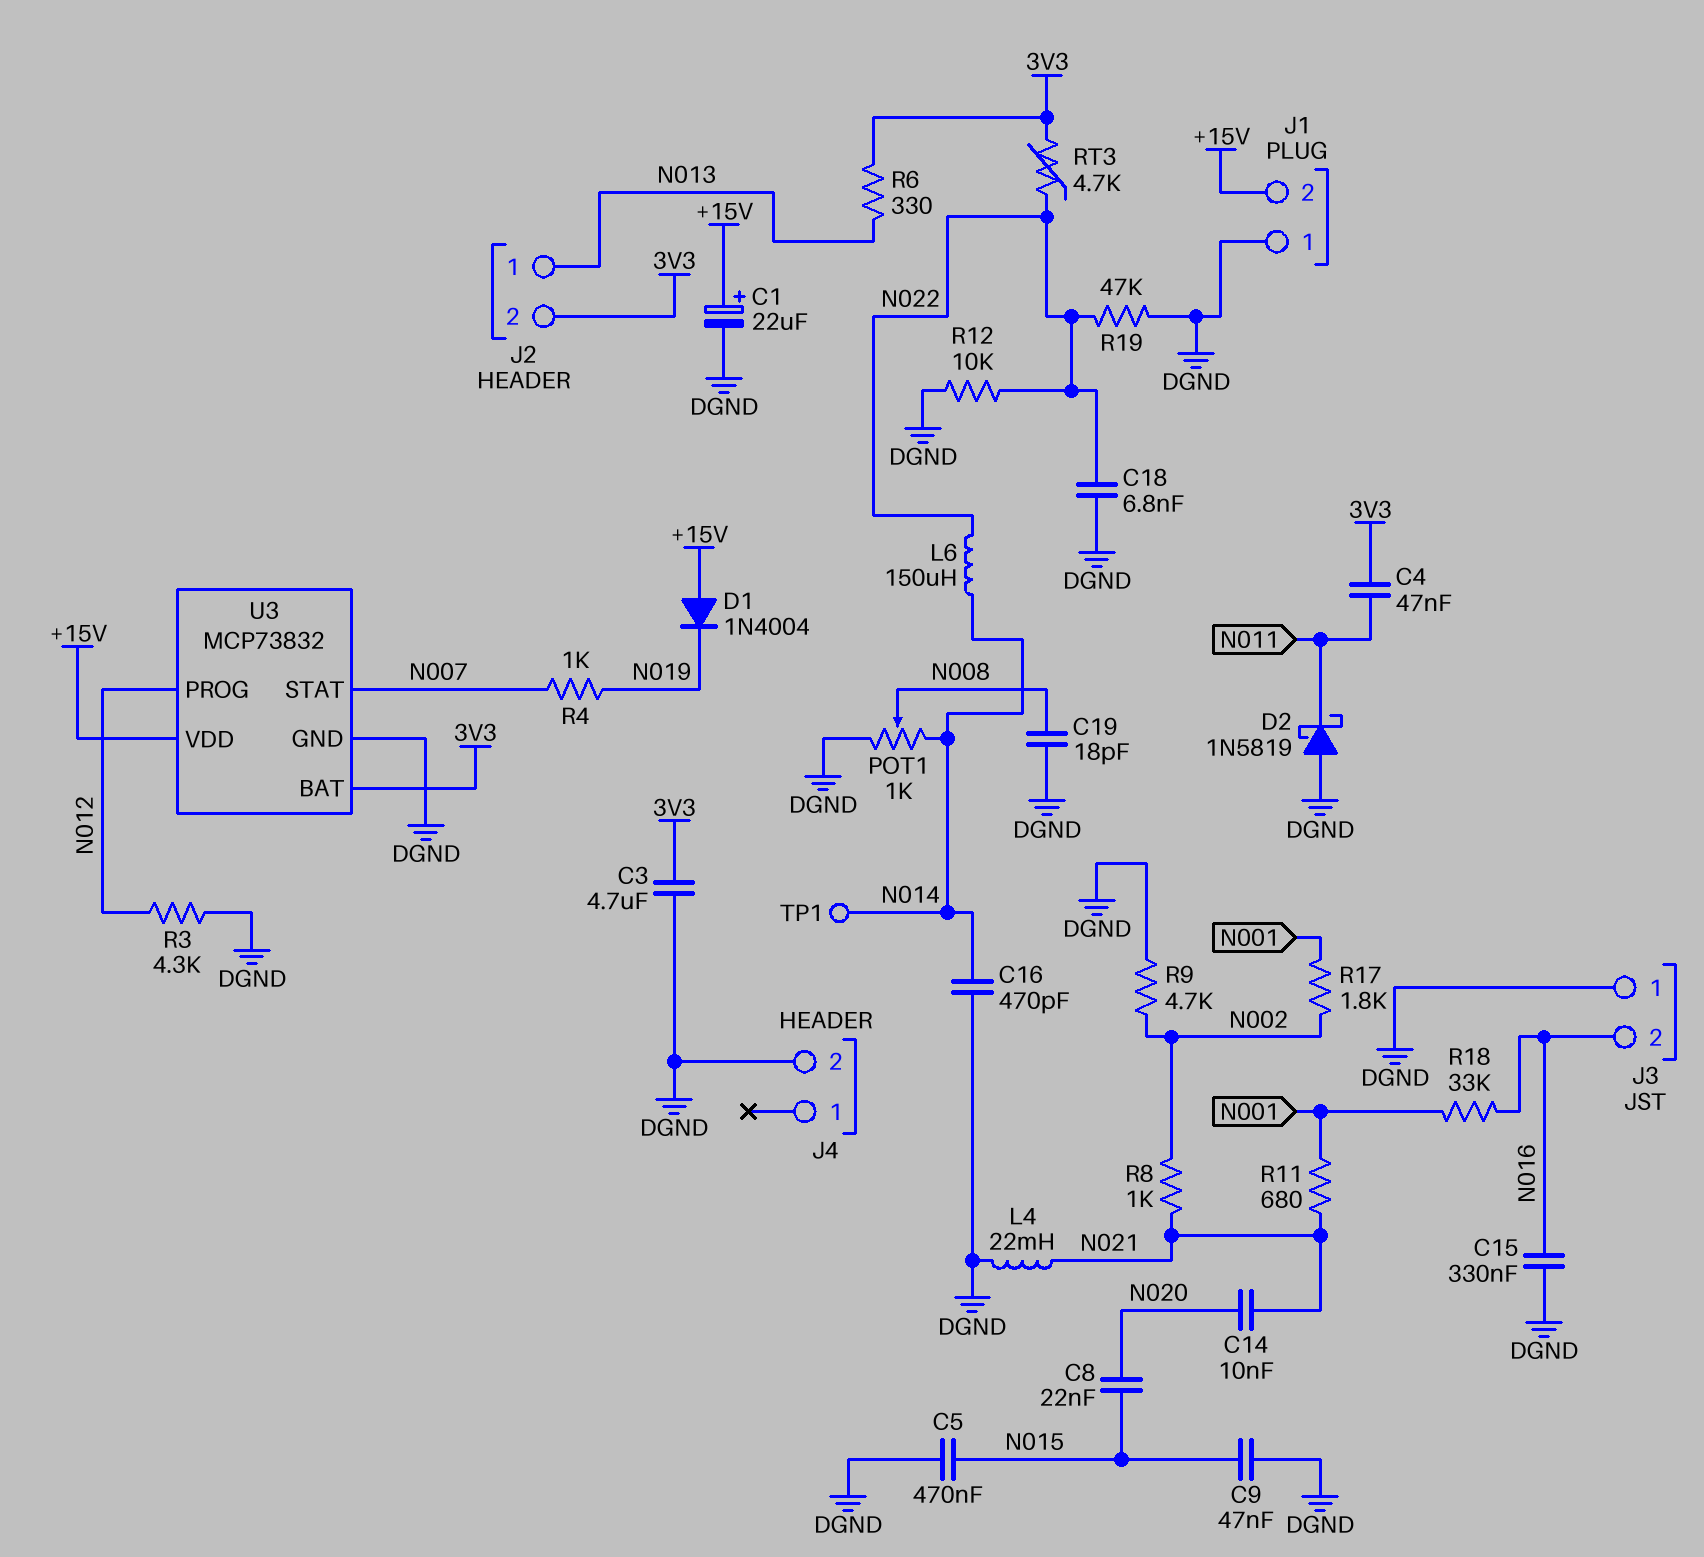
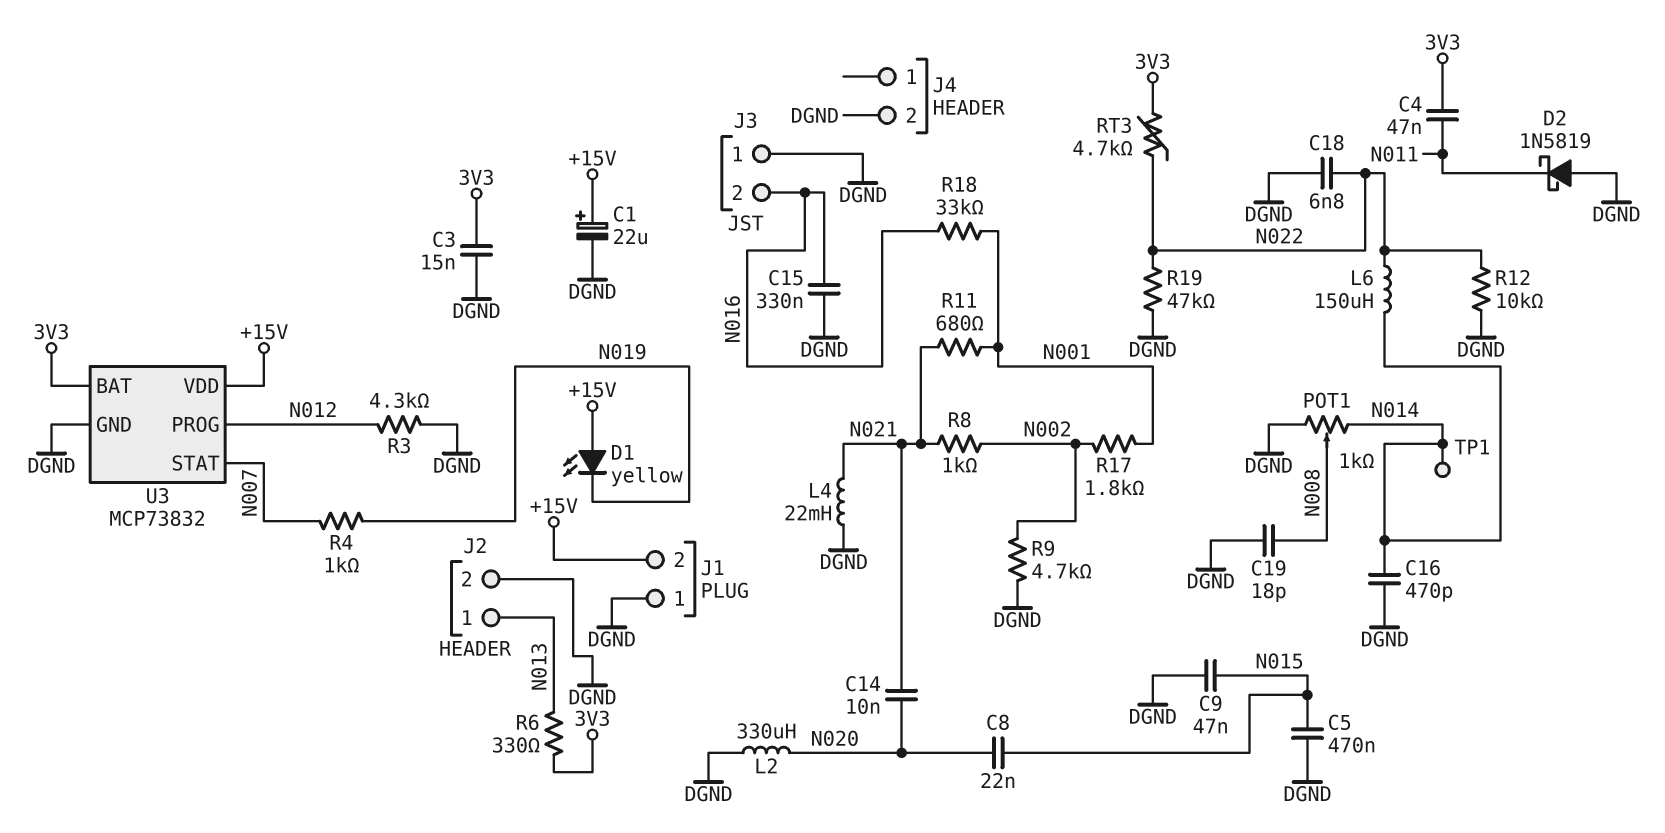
C3: 4.7uF (3V3, DGND) -> 15nF (3V3, DGND)
D1: diode 1N4004 (A +15V, K N019) -> LED yellow (A +15V, K N019)
J2 pin 2: 3V3 -> DGND
L2: none -> 330uH (DGND, N020)

